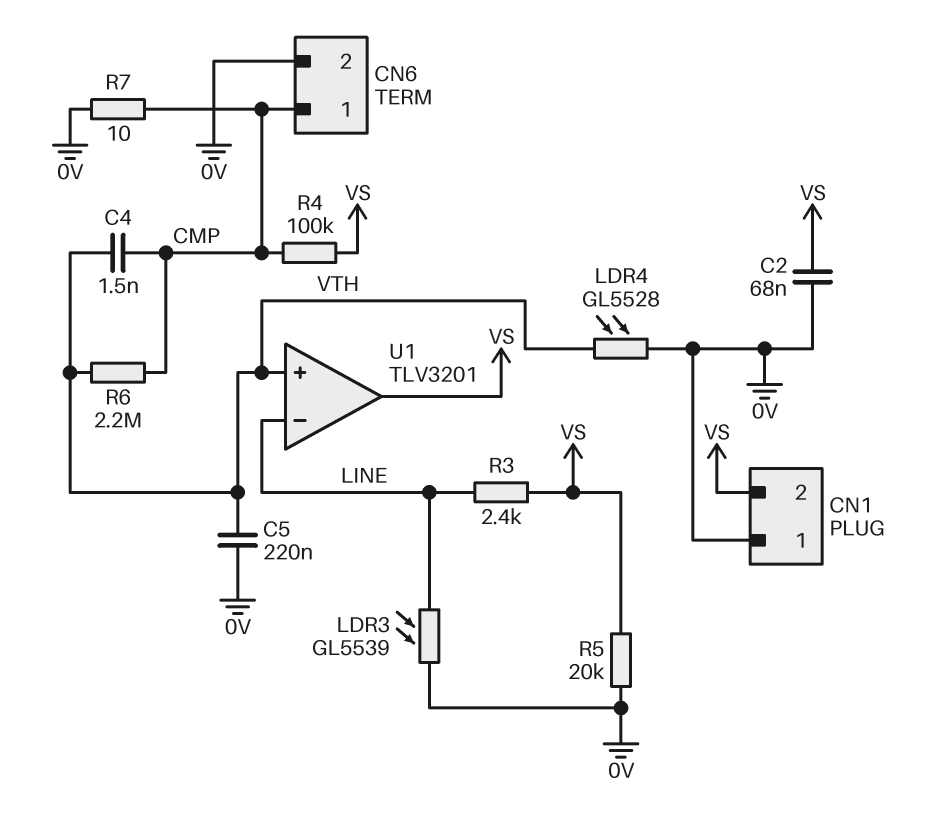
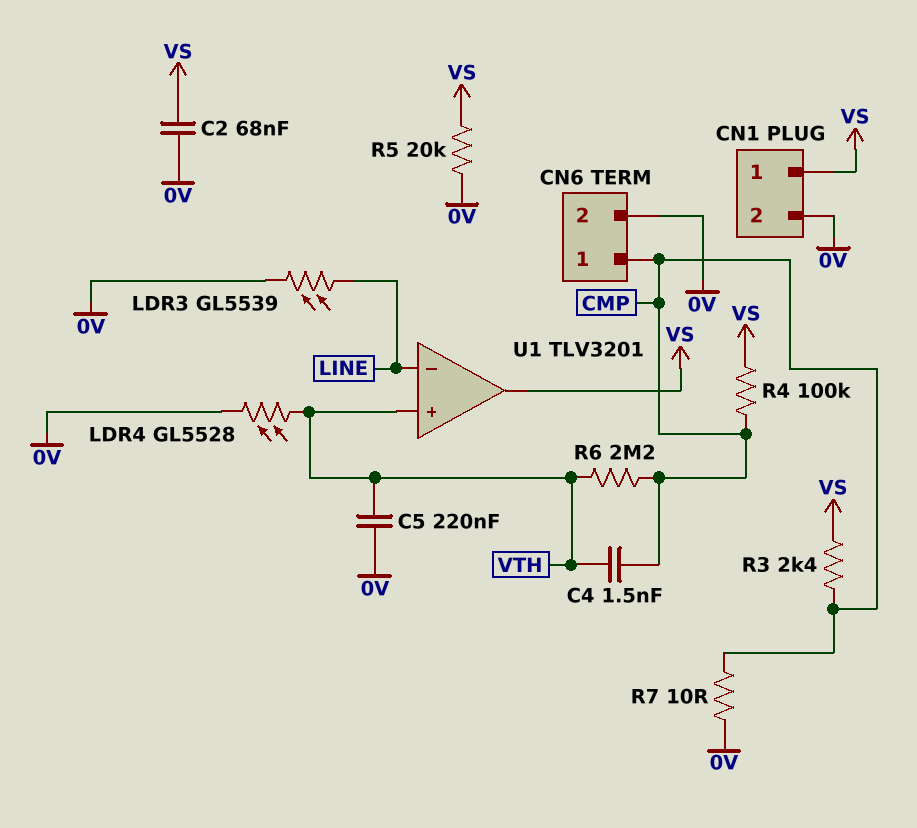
CN1 pin 1: 0V -> VS
CN1 pin 2: VS -> 0V
R3: 2.4k (LINE, VS) -> 2.4k (CMP, VS)

